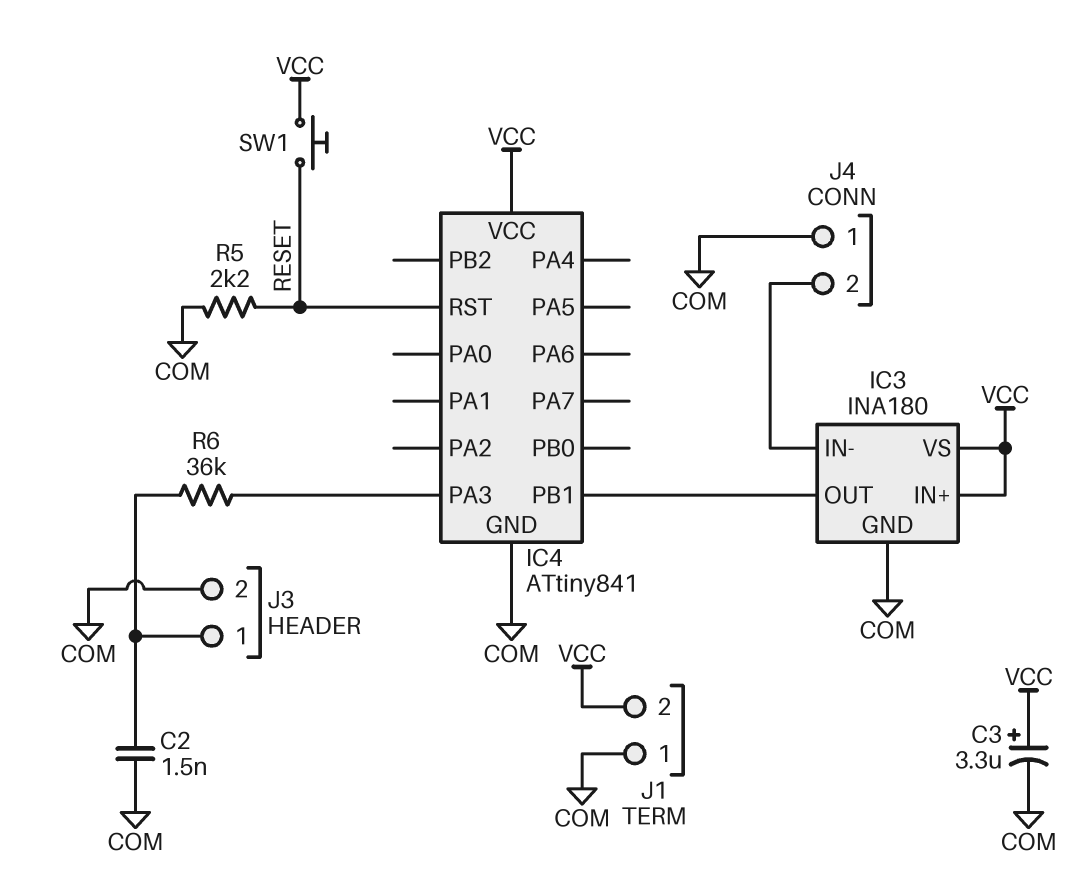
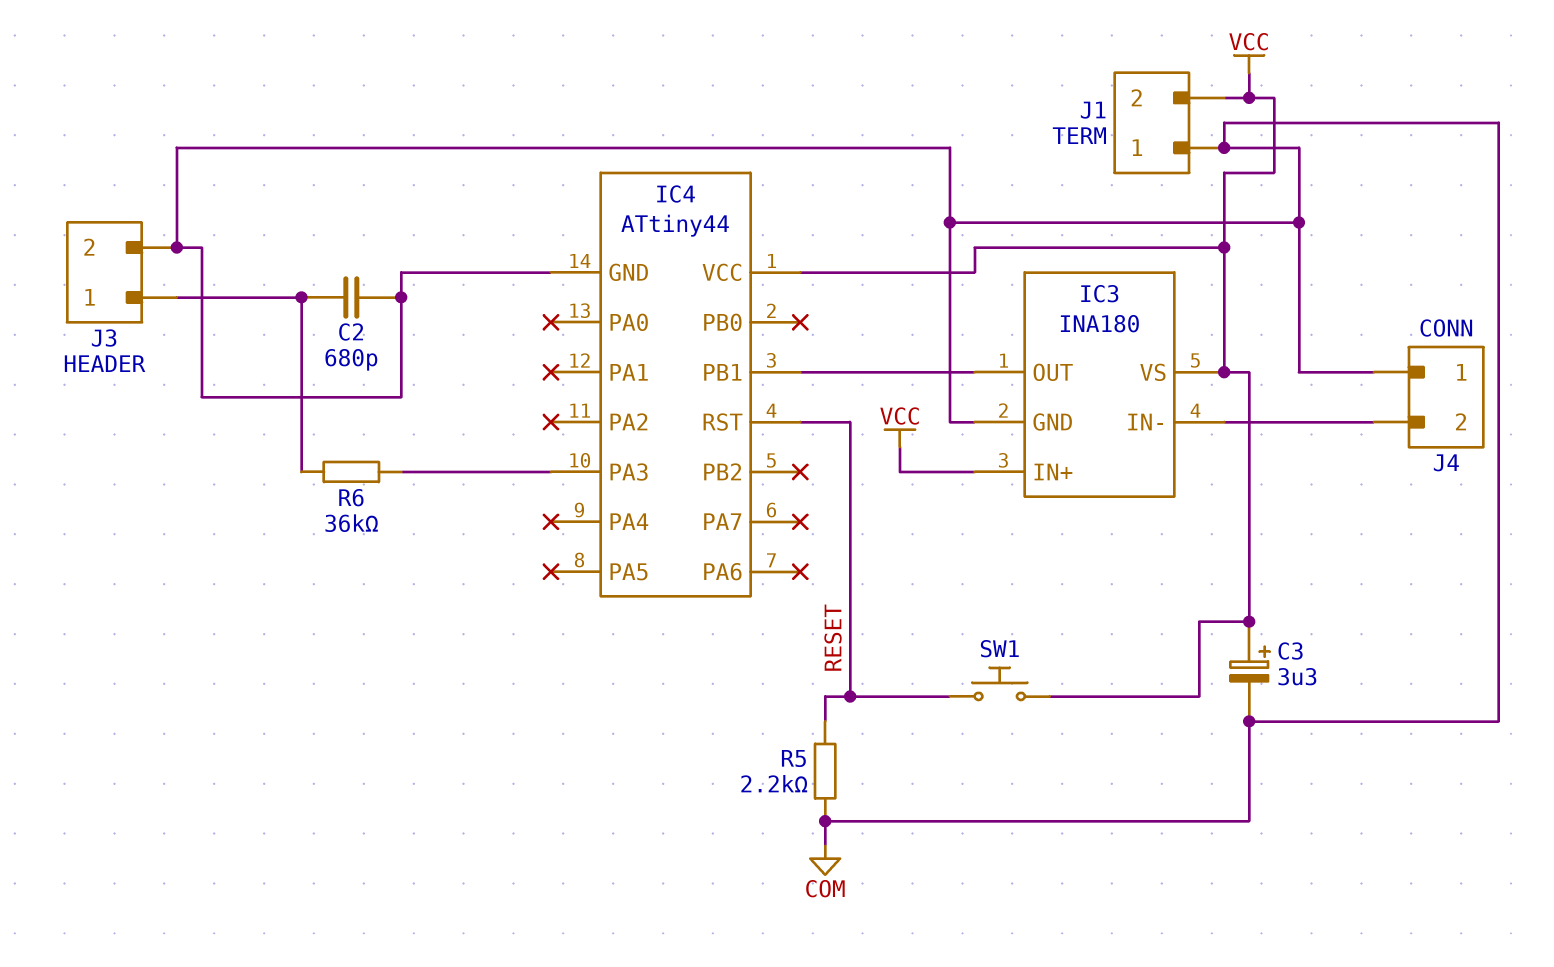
C2: 1.5nF (COM, J3/1) -> 680pF (COM, J3/1)
IC4: ATtiny841 -> ATtiny44

